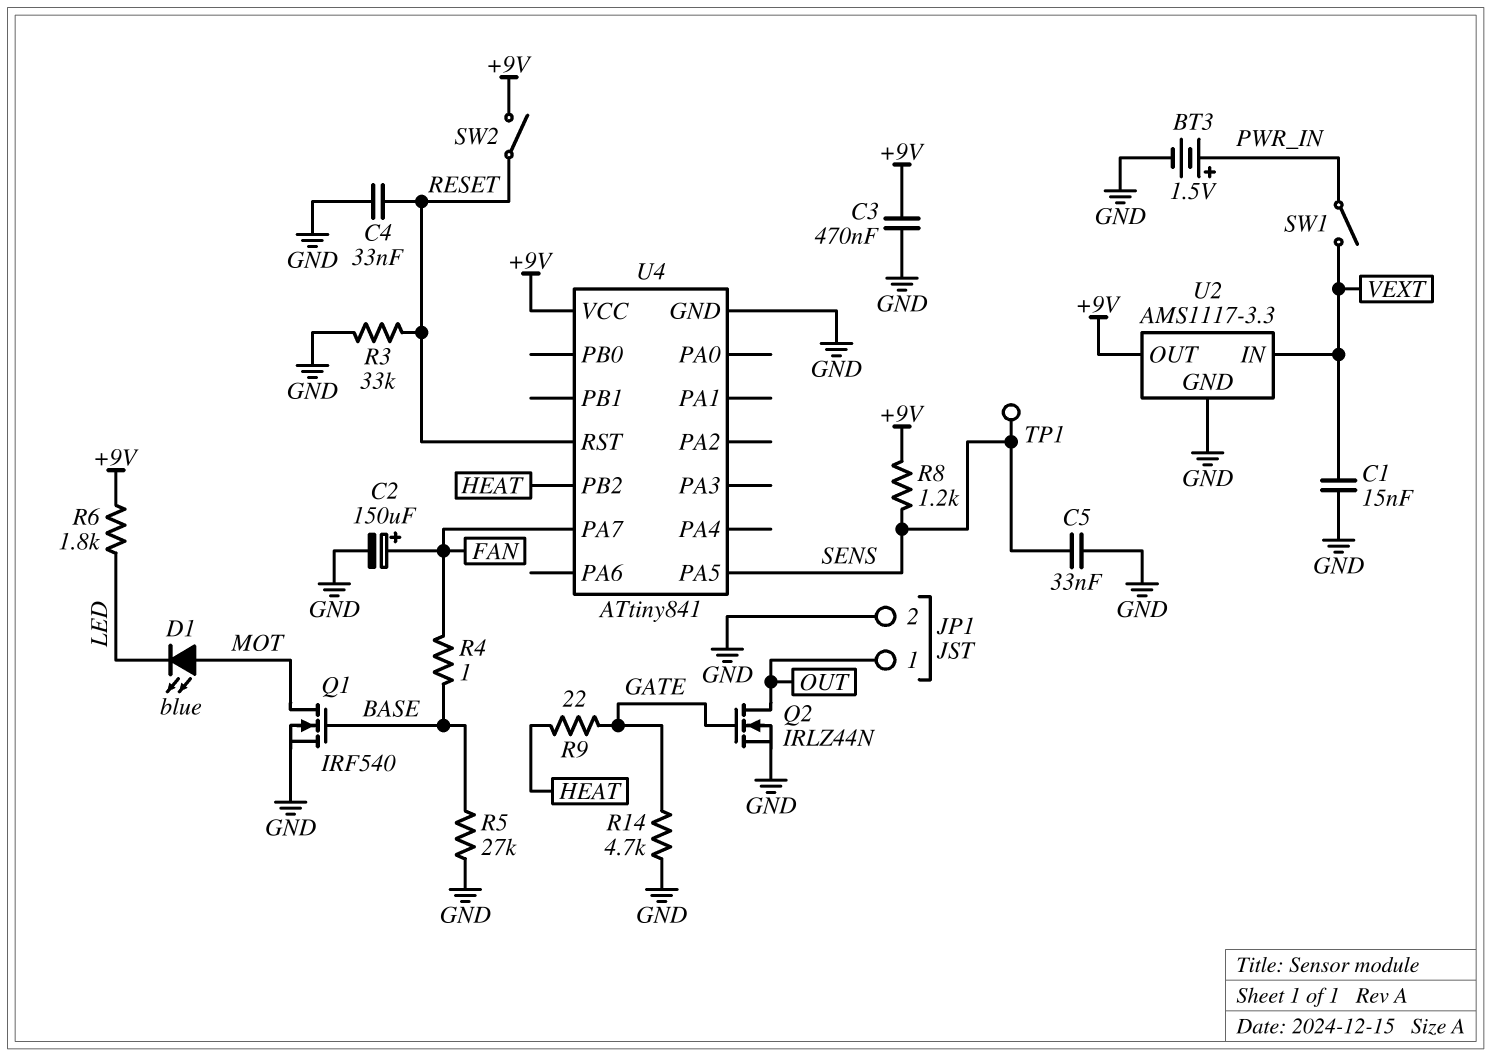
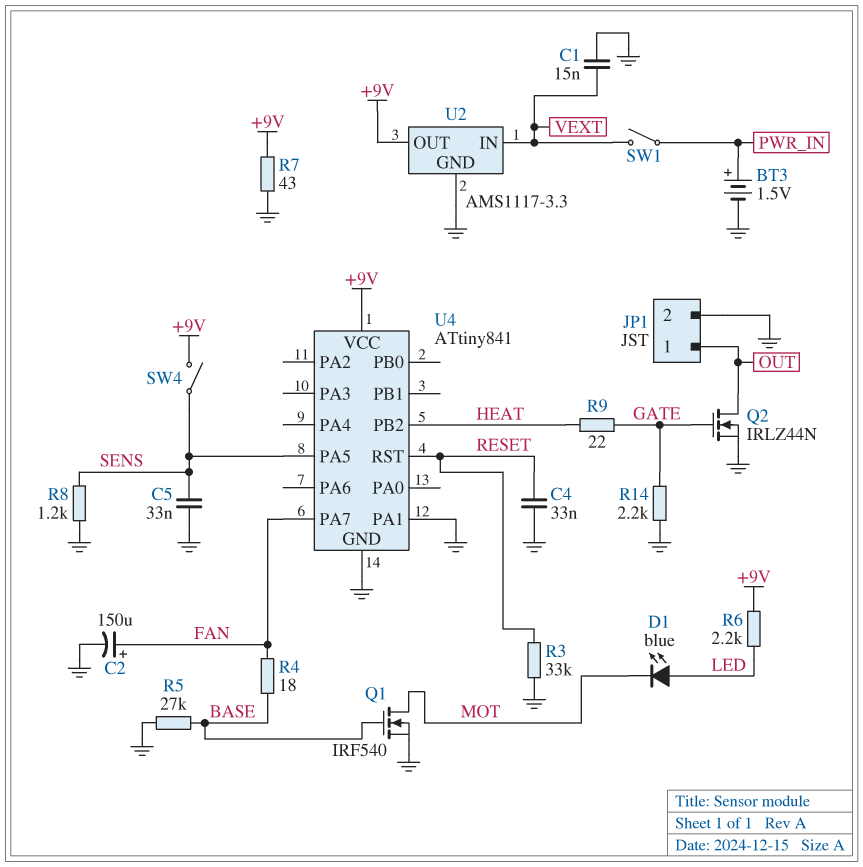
C3: 470nF (+9V, GND) -> none
D1: LED blue (A MOT, K LED) -> LED blue (A LED, K MOT)
R4: 1 (BASE, FAN) -> 18 (BASE, FAN)
R6: 1.8k (+9V, LED) -> 2.2k (+9V, LED)
R7: none -> 43 (+9V, GND)
R8: 1.2k (+9V, SENS) -> 1.2k (GND, SENS)
R14: 4.7k (GATE, GND) -> 2.2k (GATE, GND)
SW2: switch (+9V, RESET) -> none
SW4: none -> switch (+9V, SENS)
TP1: test point (SENS) -> none
U4 pin PA1: none -> GND

